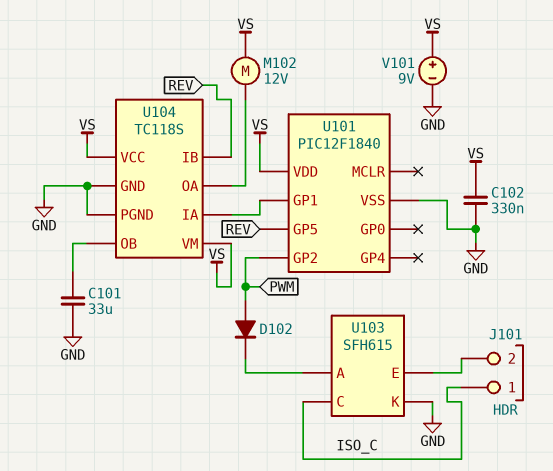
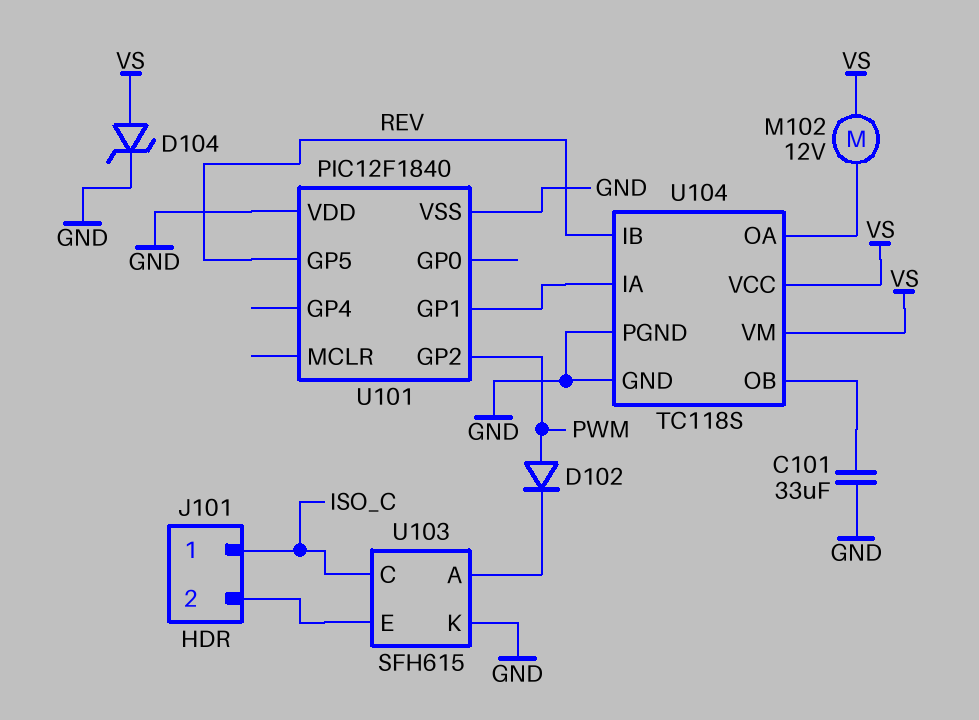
C102: 330nF (GND, VS) -> none
D104: none -> zener (A VS, K GND)
U101 pin VDD: VS -> GND
V101: 9V (plus VS, minus GND) -> none

